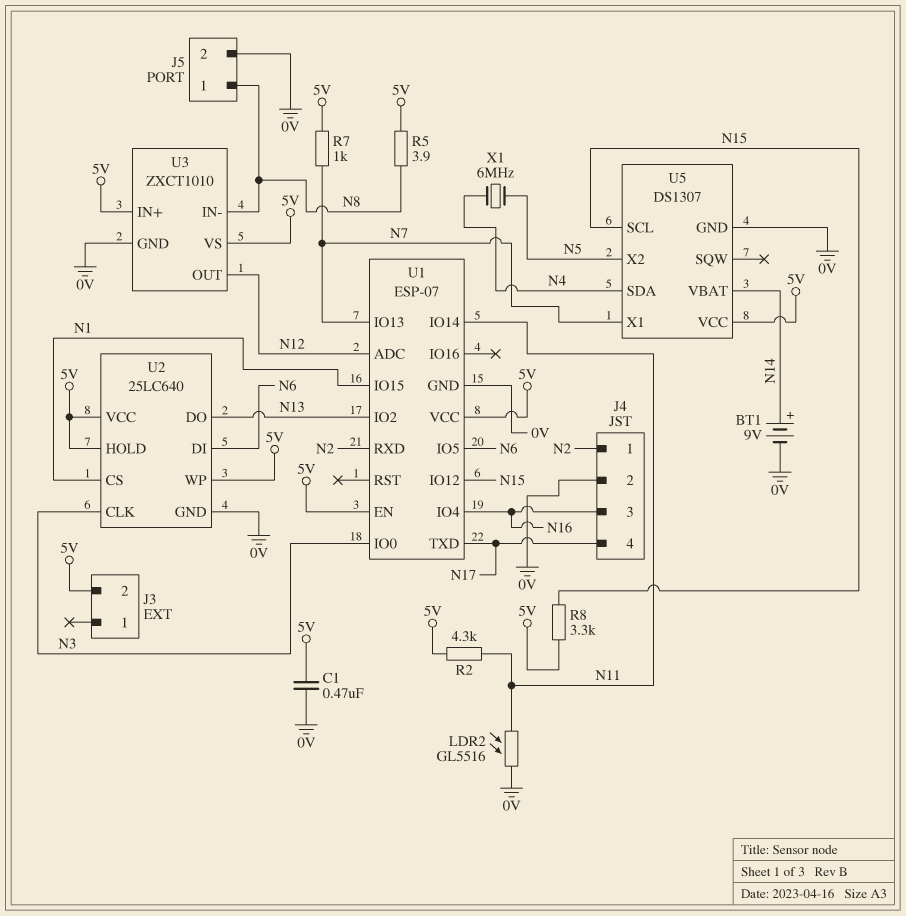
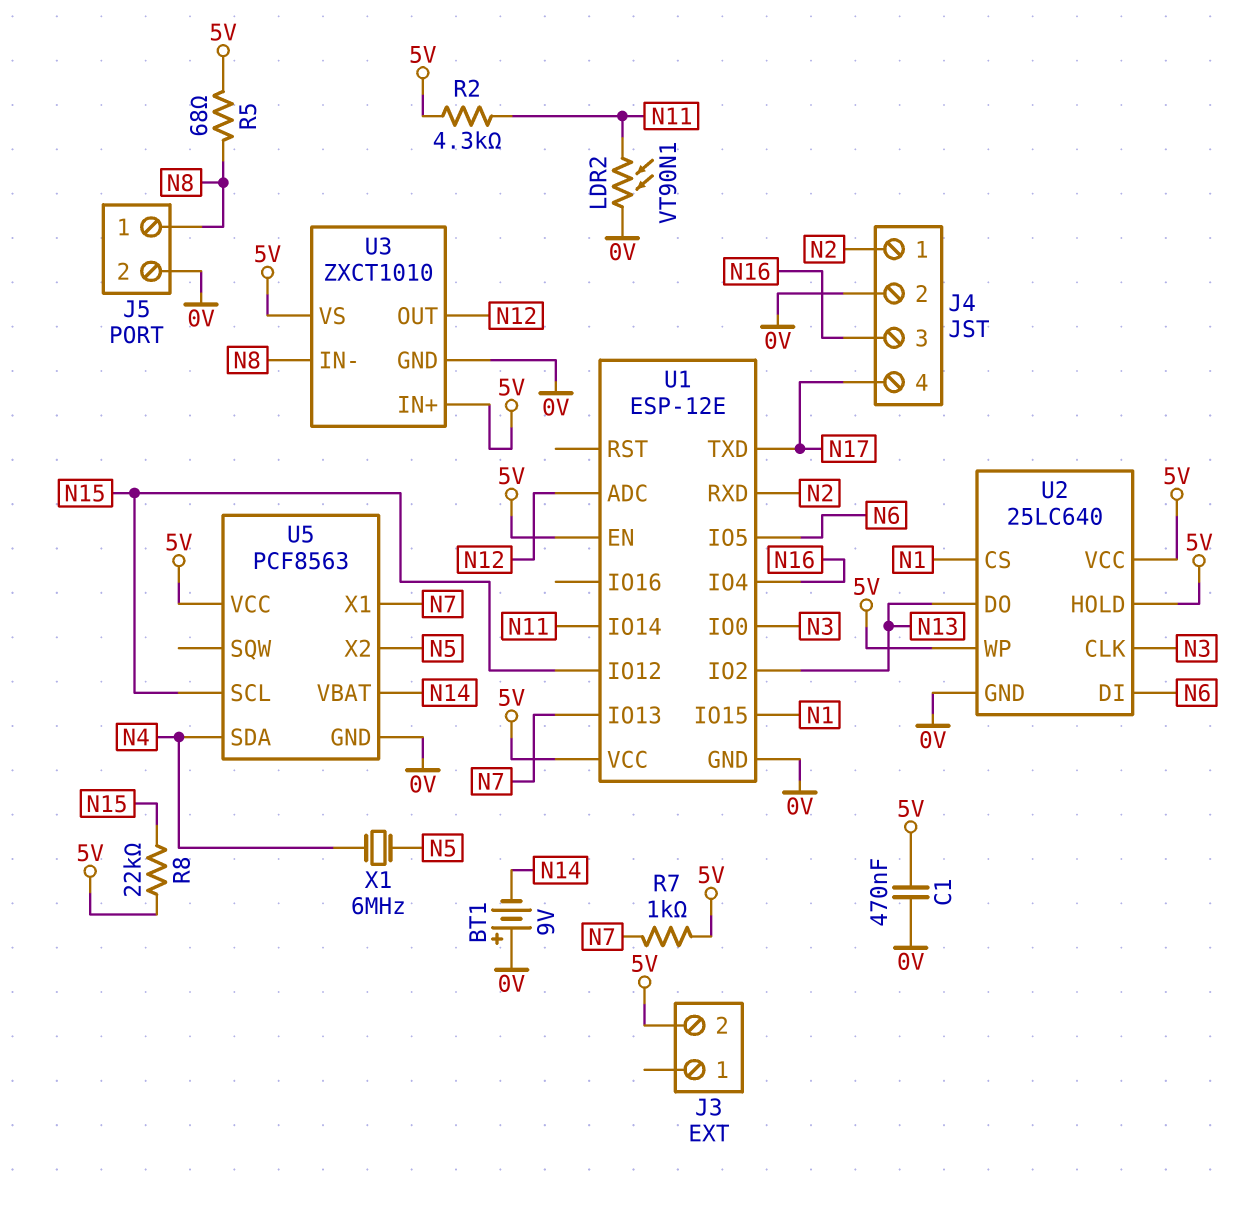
BT1: 9V (plus N14, minus 0V) -> 9V (plus 0V, minus N14)
LDR2: GL5516 (0V, N11) -> VT90N1 (0V, N11)
R5: 3.9 (5V, N8) -> 68 (5V, N8)
R8: 3.3k (5V, N15) -> 22k (5V, N15)
U1: ESP-07 -> ESP-12E
U5: DS1307 -> PCF8563

